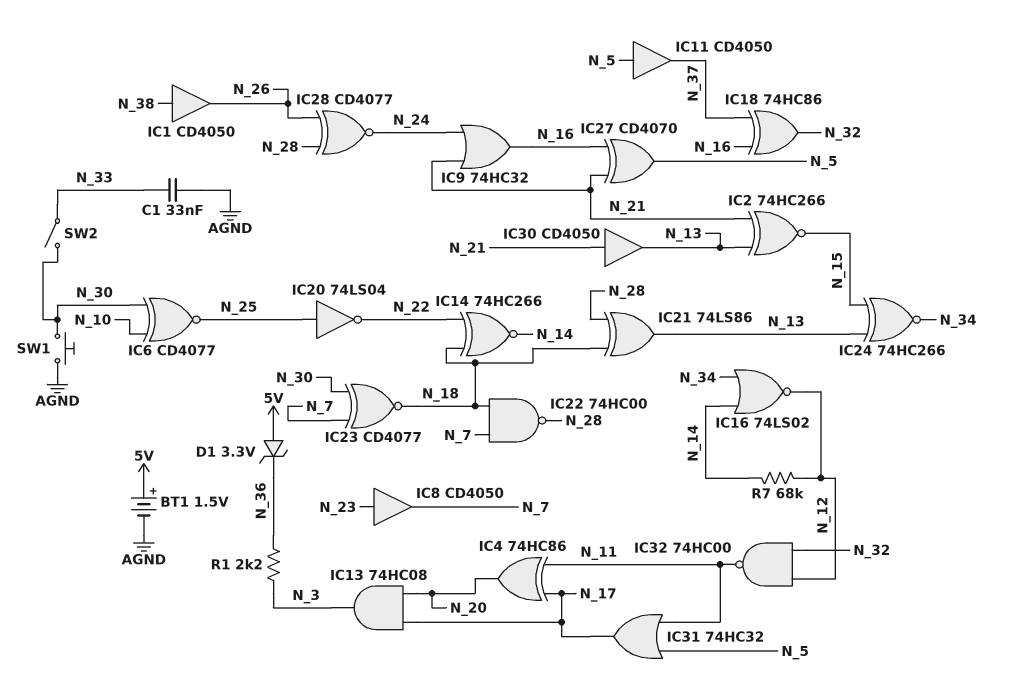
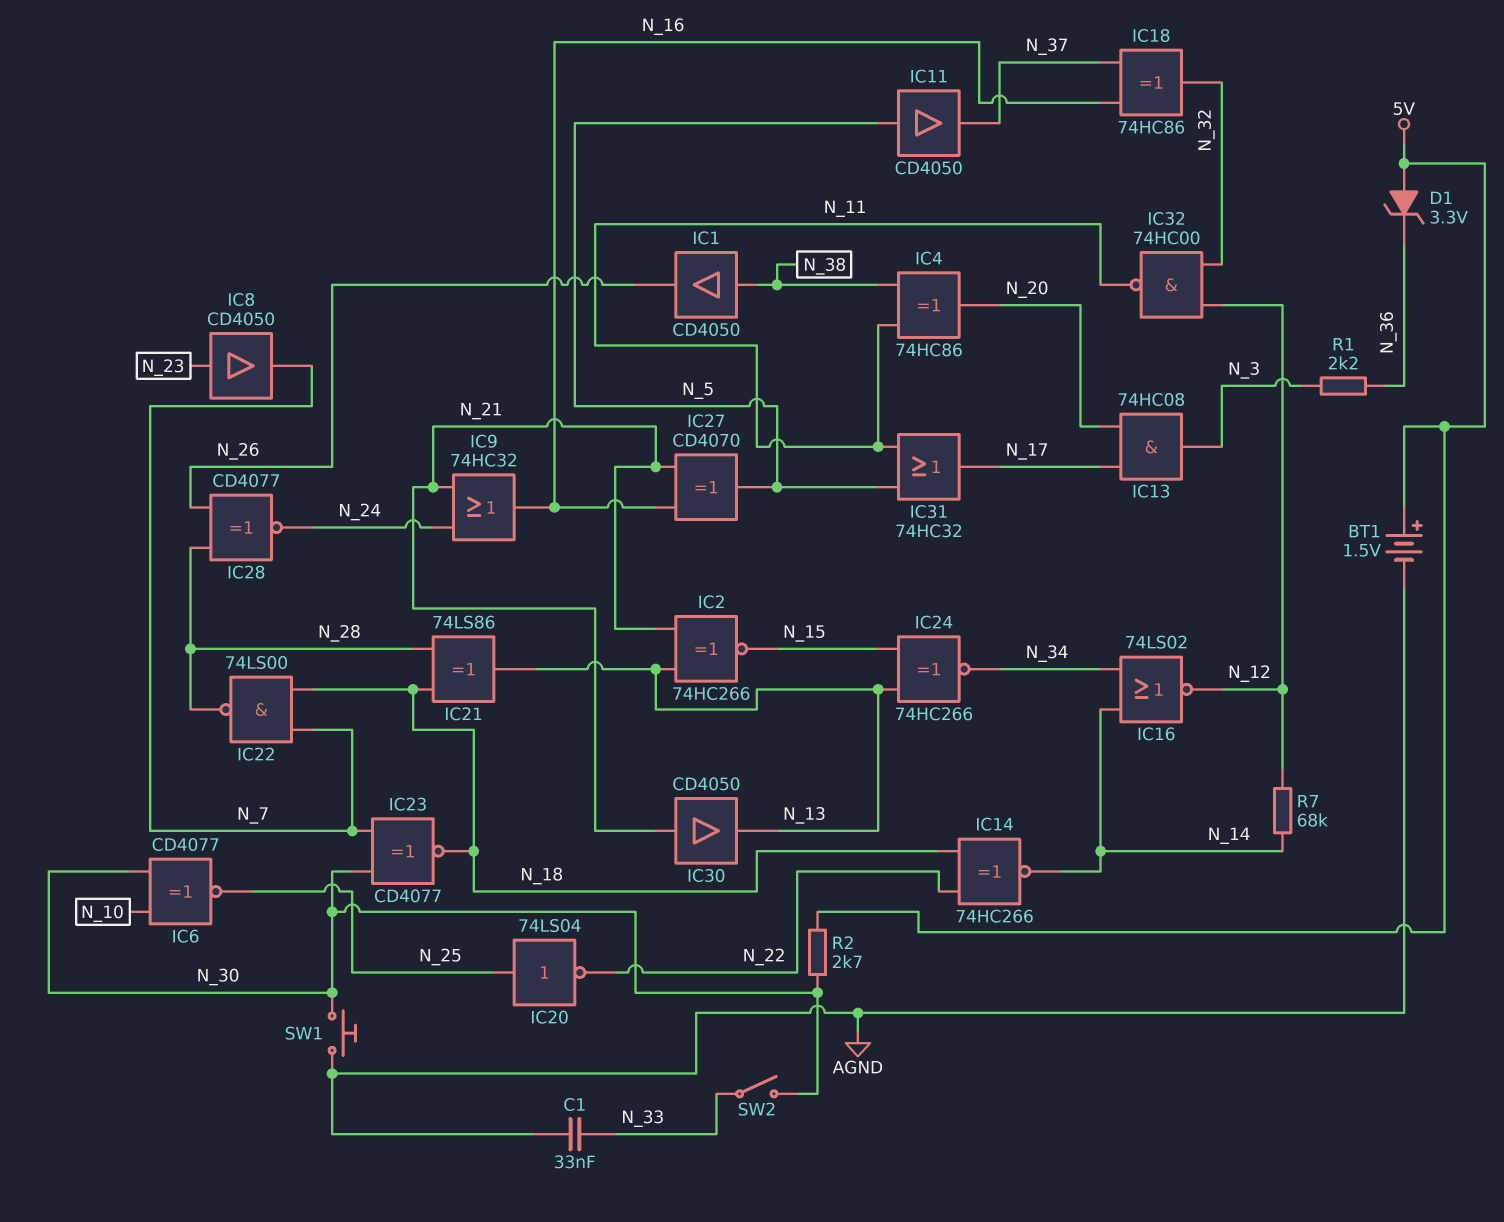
IC4: XOR 74HC86 (in N_11, in N_17, out N_20) -> XOR 74HC86 (in N_11, in N_38, out N_20)
IC22: NAND 74HC00 (in N_7, in N_18, out N_28) -> NAND 74LS00 (in N_7, in N_18, out N_28)
R2: none -> 2.7k (5V, N_30)

